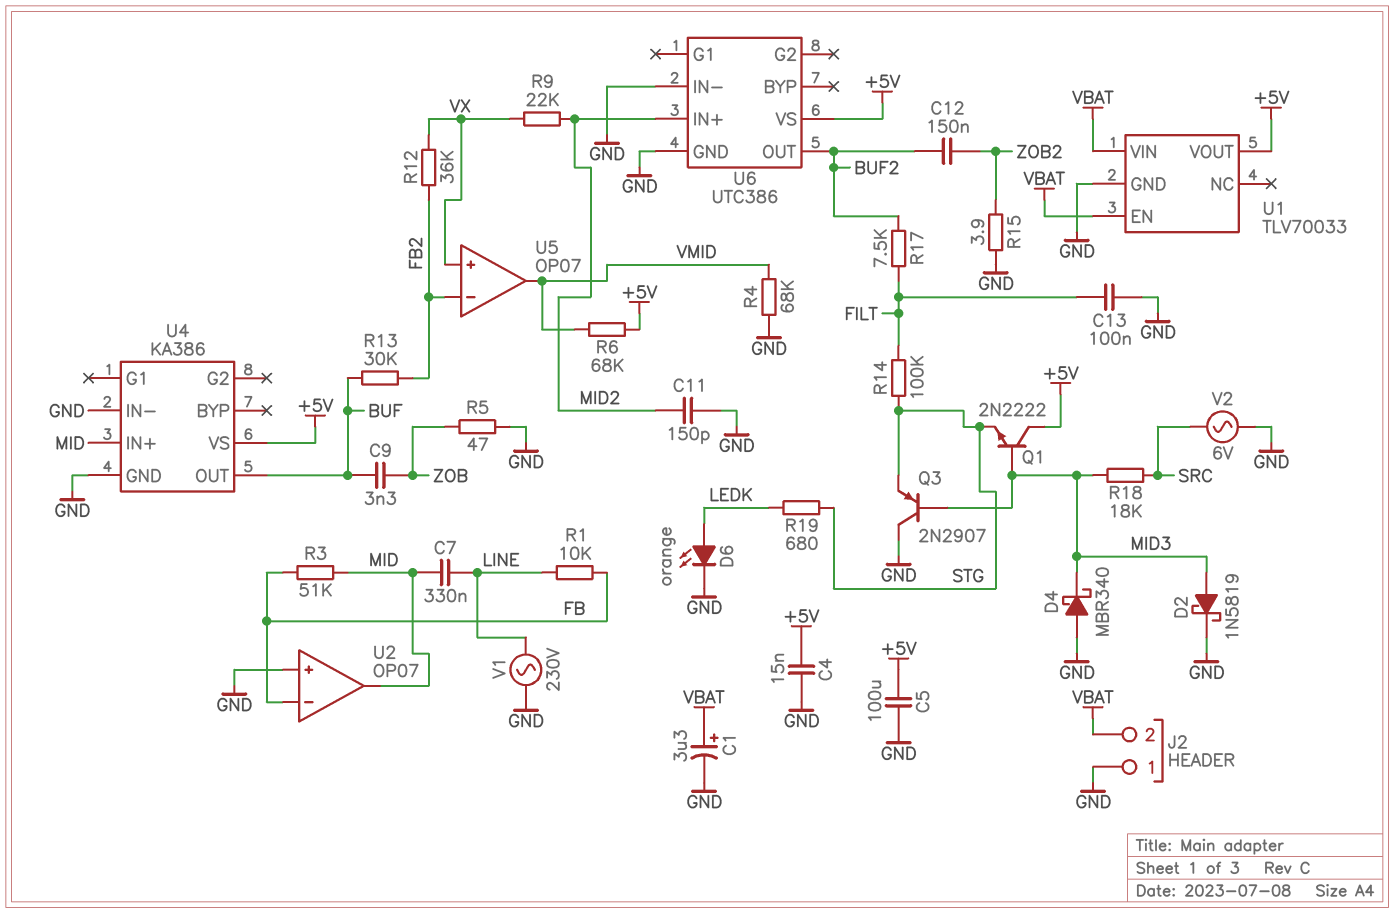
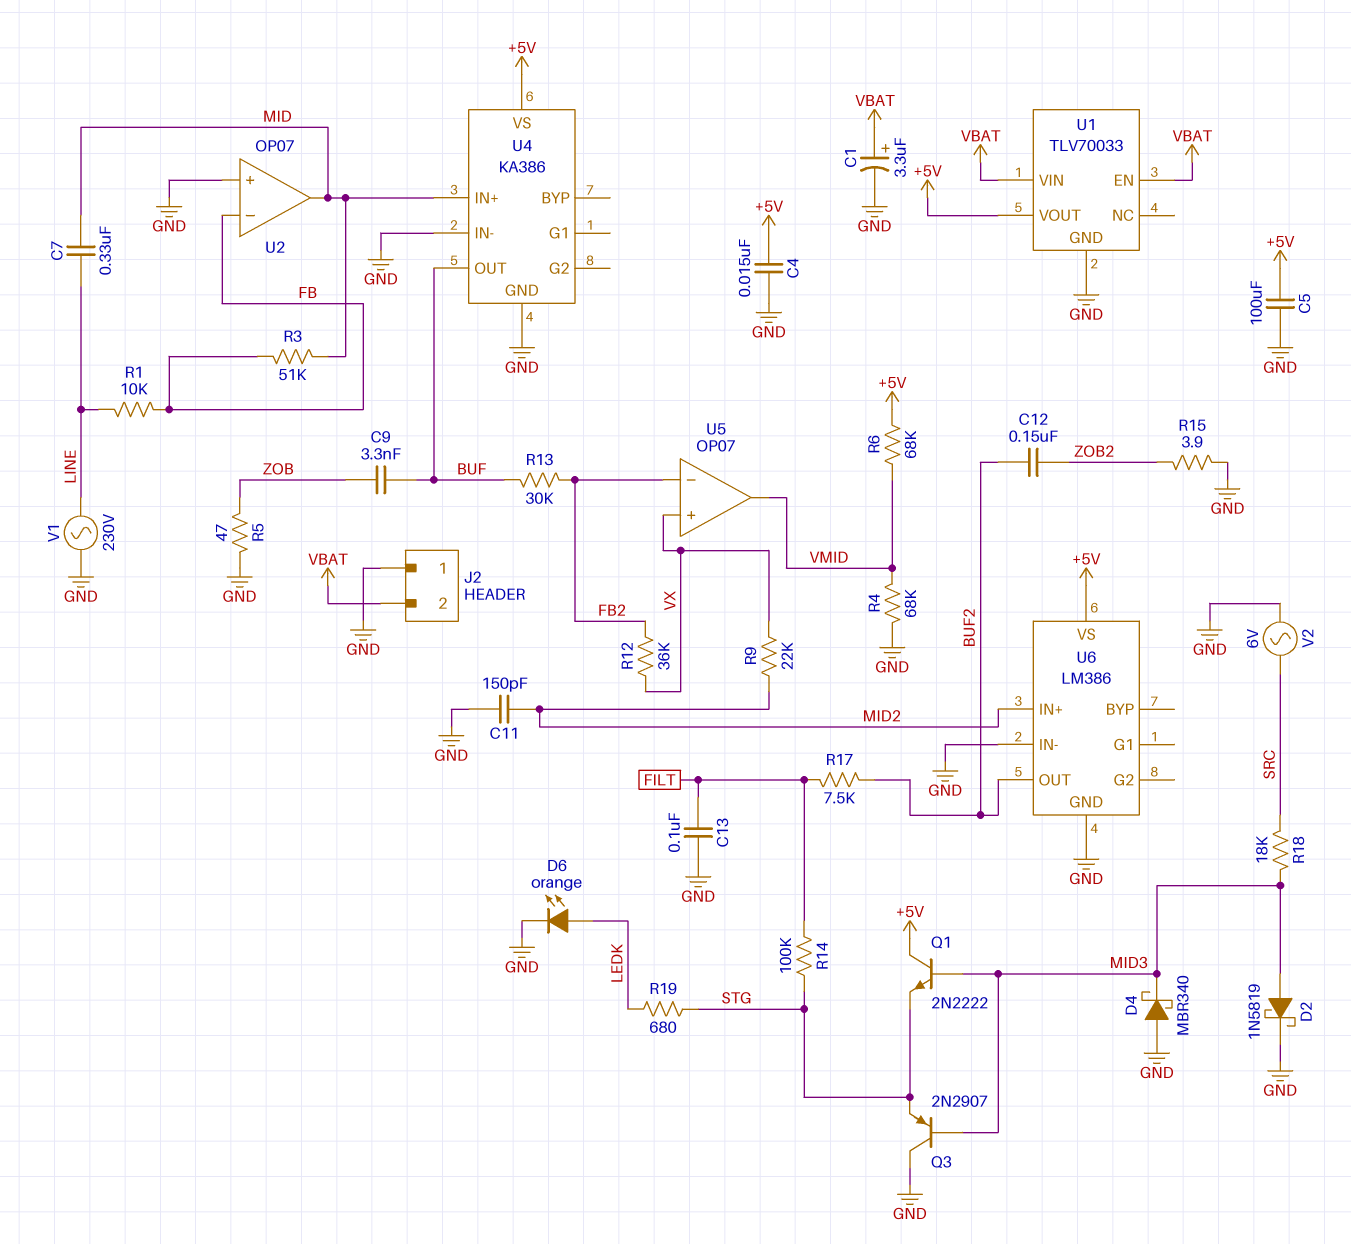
U6: UTC386 -> LM386

